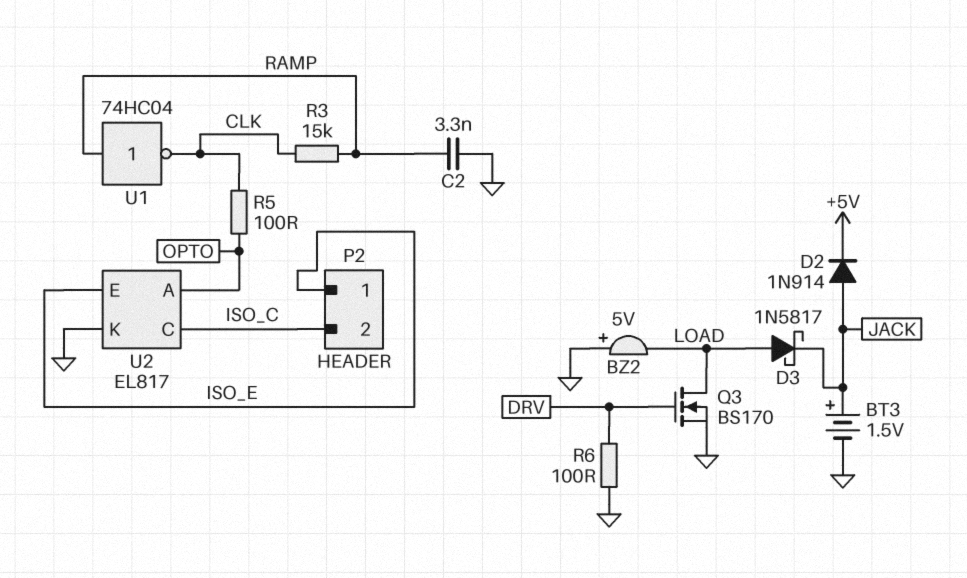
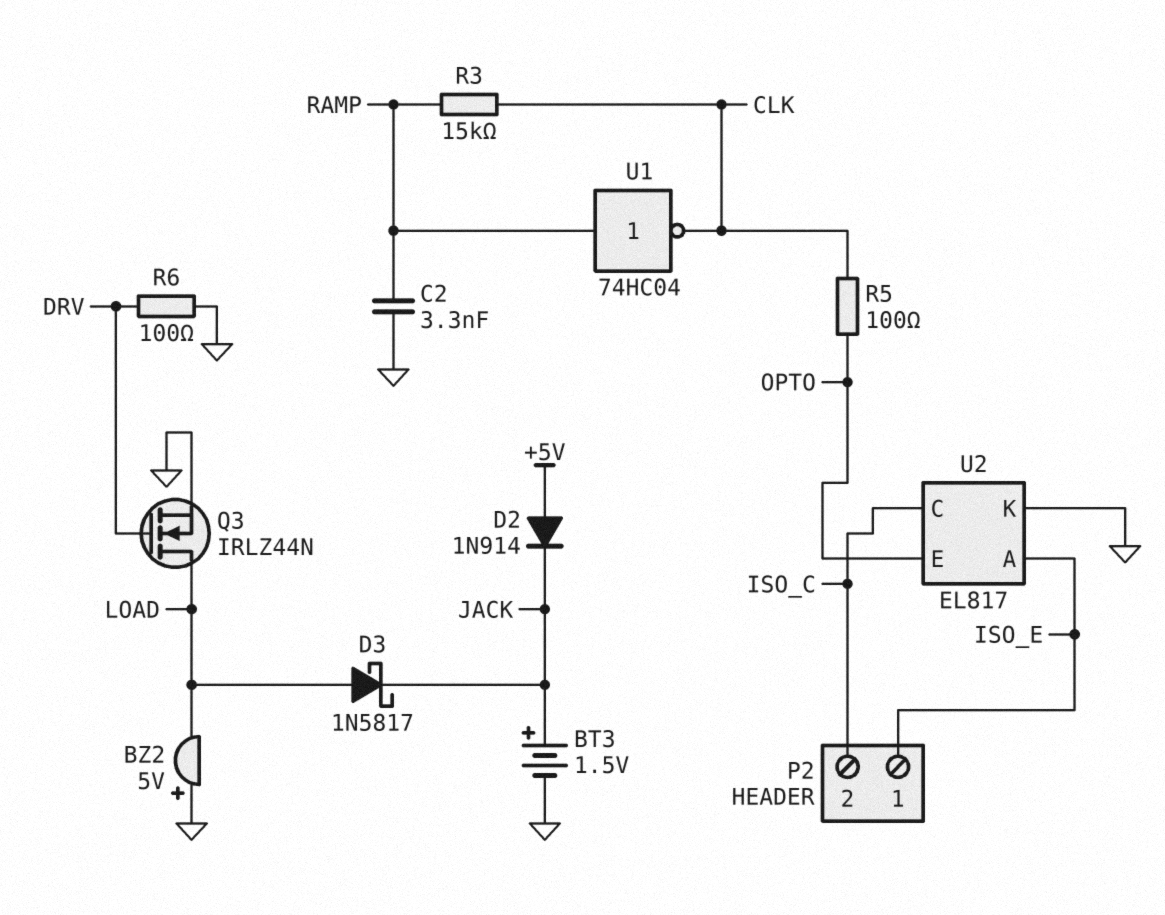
D2: diode 1N914 (A JACK, K +5V) -> diode 1N914 (A +5V, K JACK)
Q3: NMOS BS170 (G DRV, D LOAD, S GND) -> NMOS IRLZ44N (G DRV, D LOAD, S GND)
U2 pin A: OPTO -> ISO_E
U2 pin E: ISO_E -> OPTO

